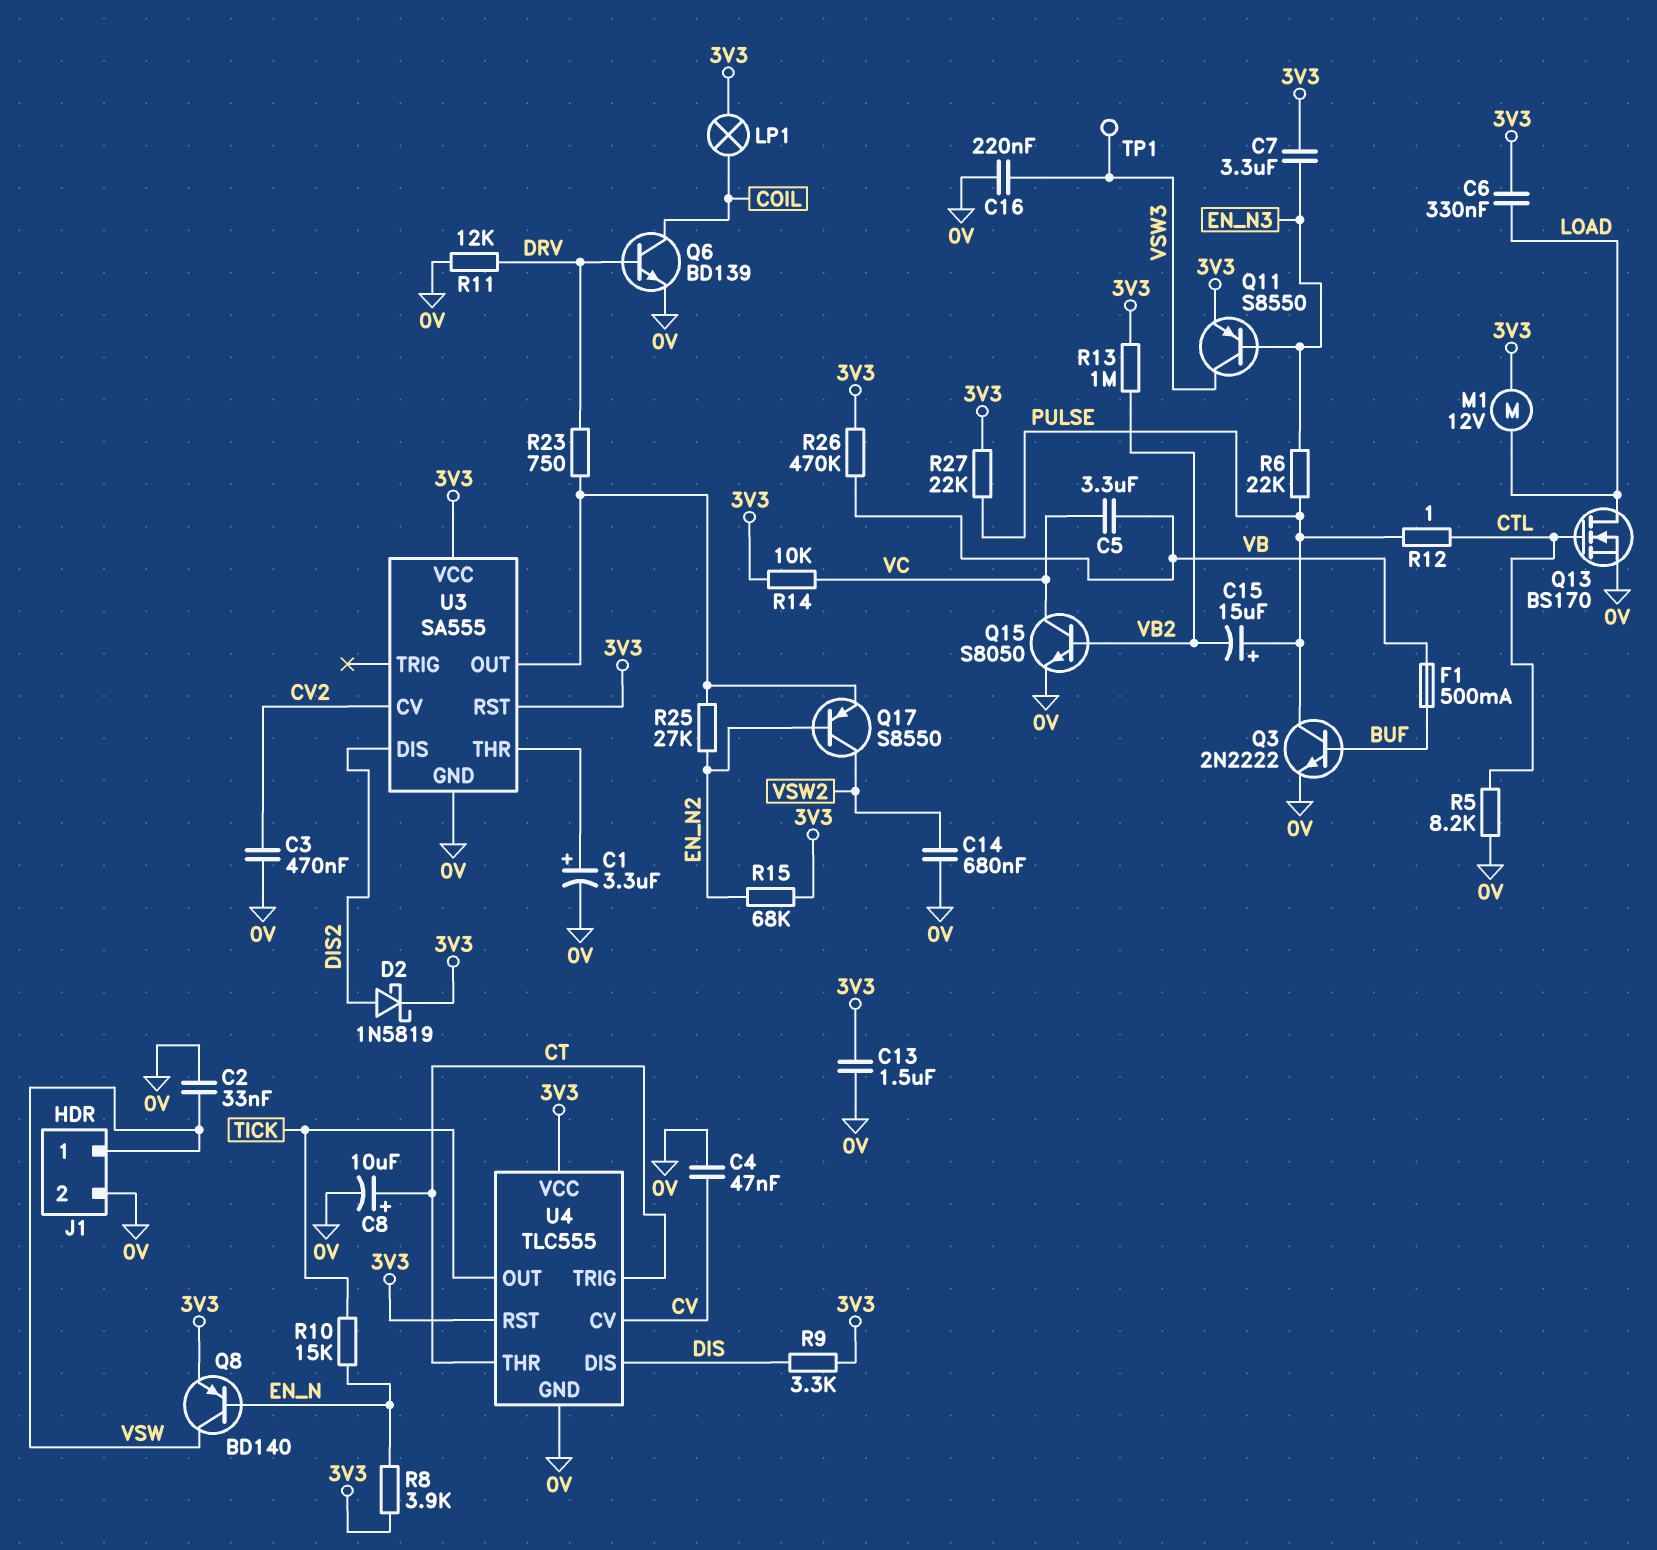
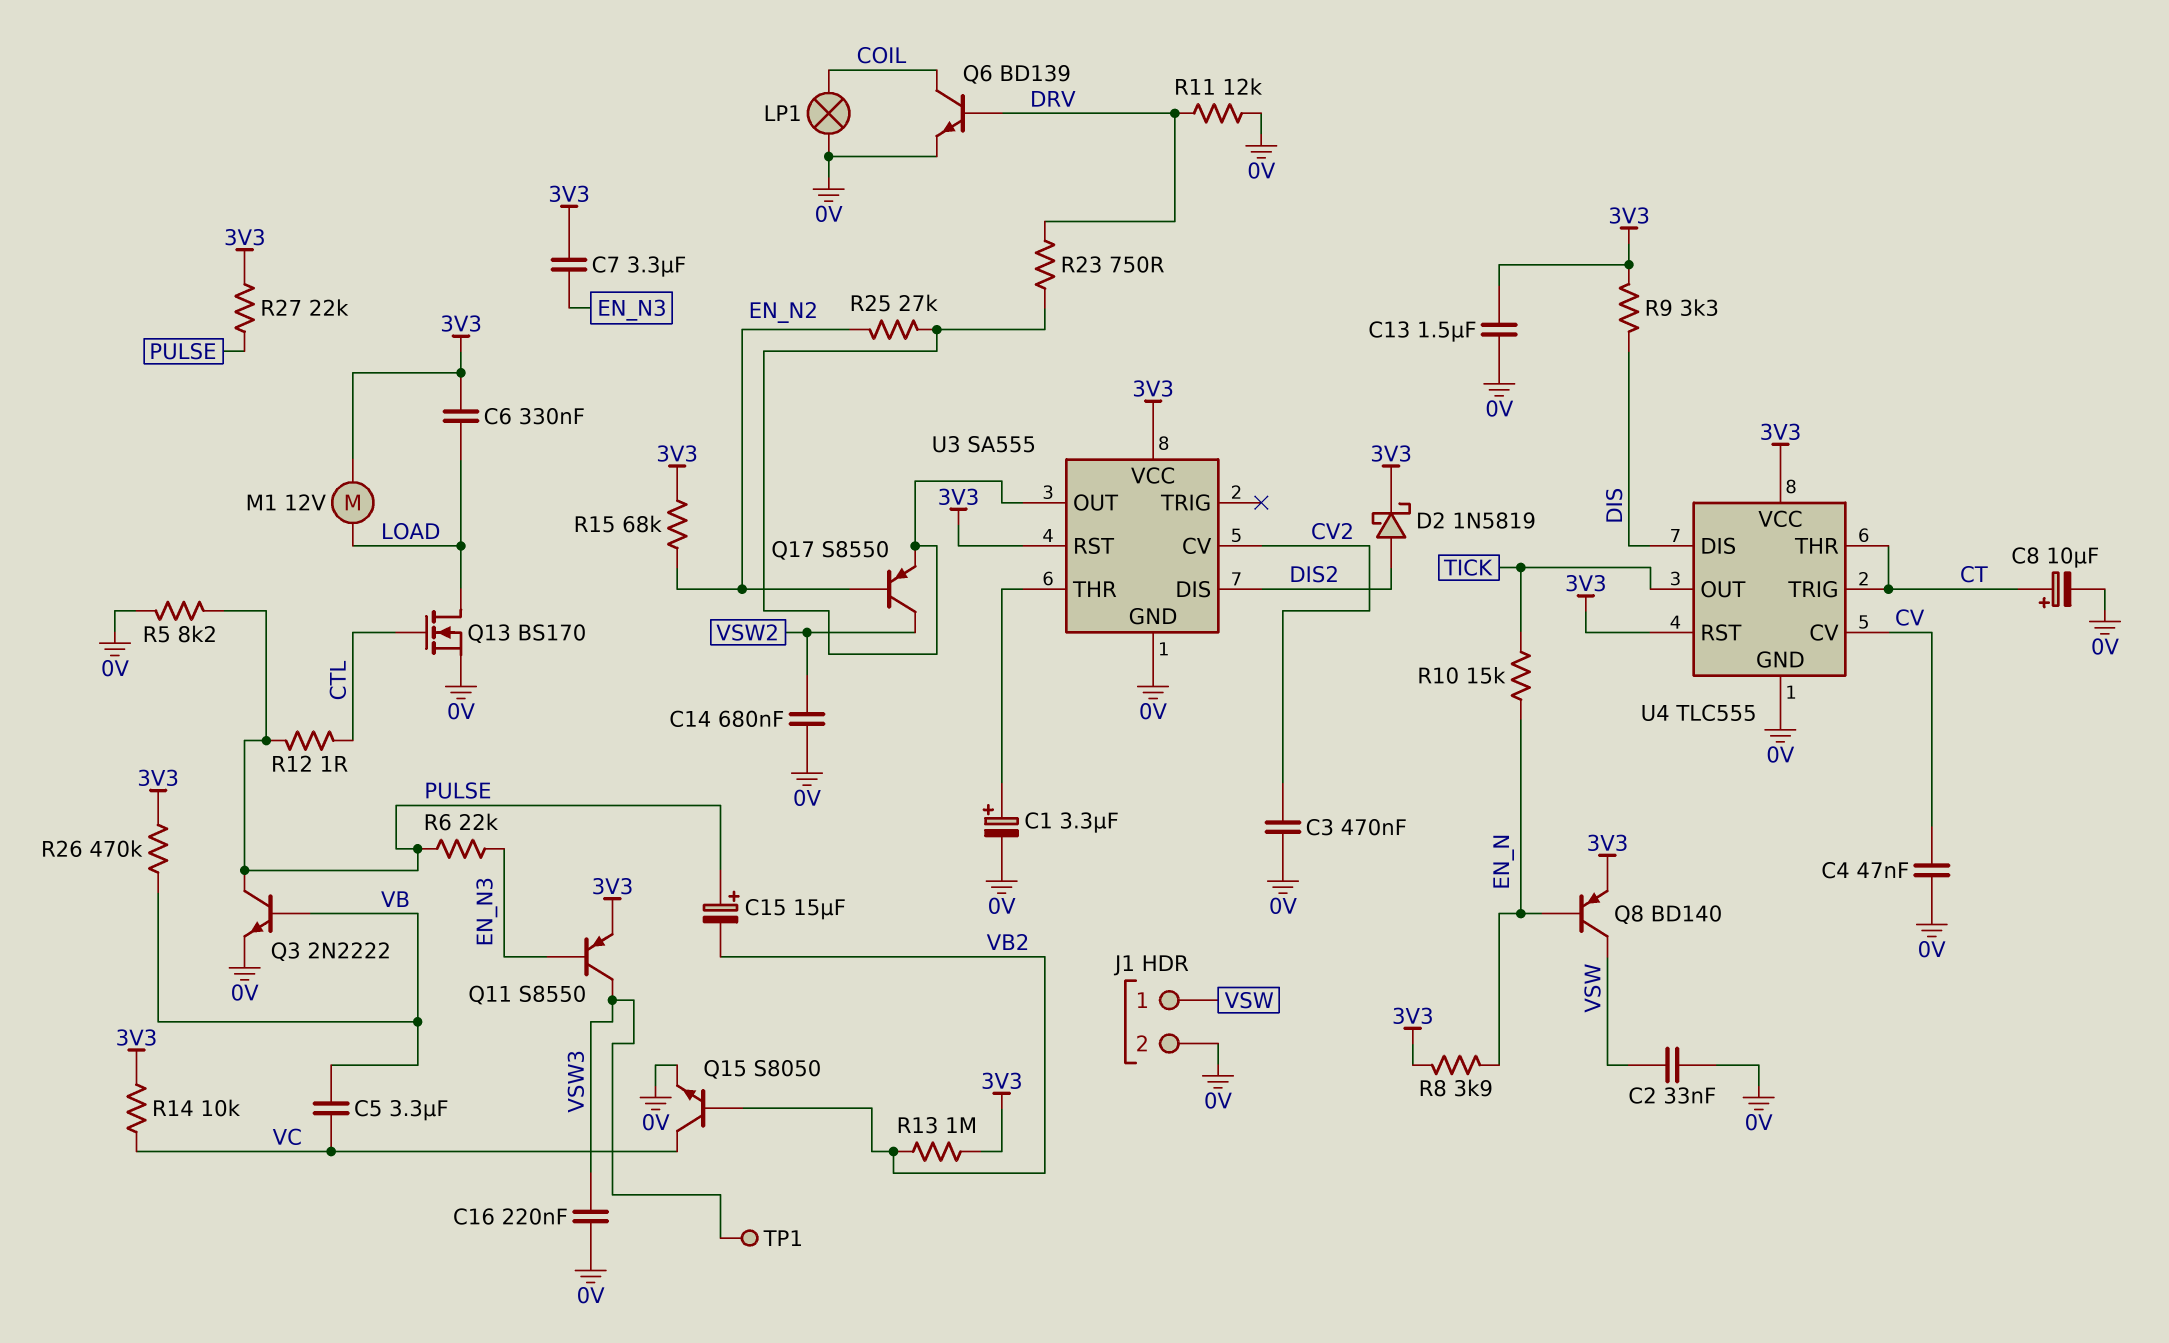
F1: 500mA (BUF, VB) -> none
LP1: lamp (3V3, COIL) -> lamp (0V, COIL)
Q3: NPN 2N2222 (B BUF, C PULSE, E 0V) -> NPN 2N2222 (B VB, C PULSE, E 0V)
R5: 8.2k (0V, CTL) -> 8.2k (0V, PULSE)

